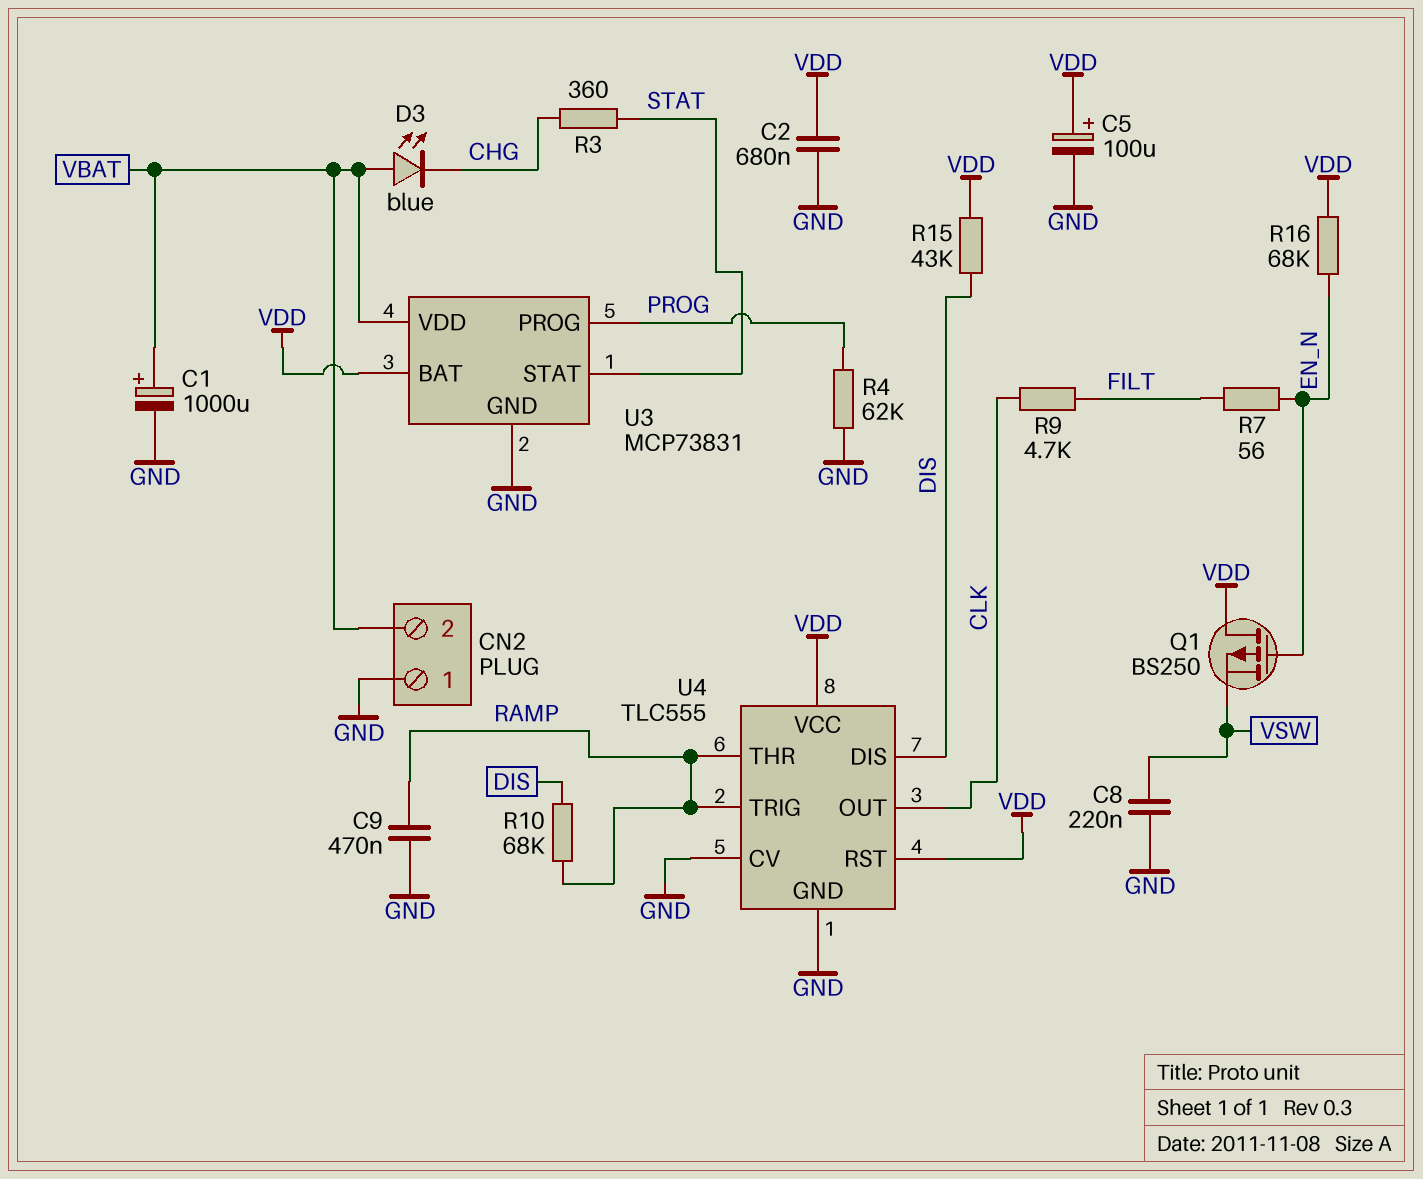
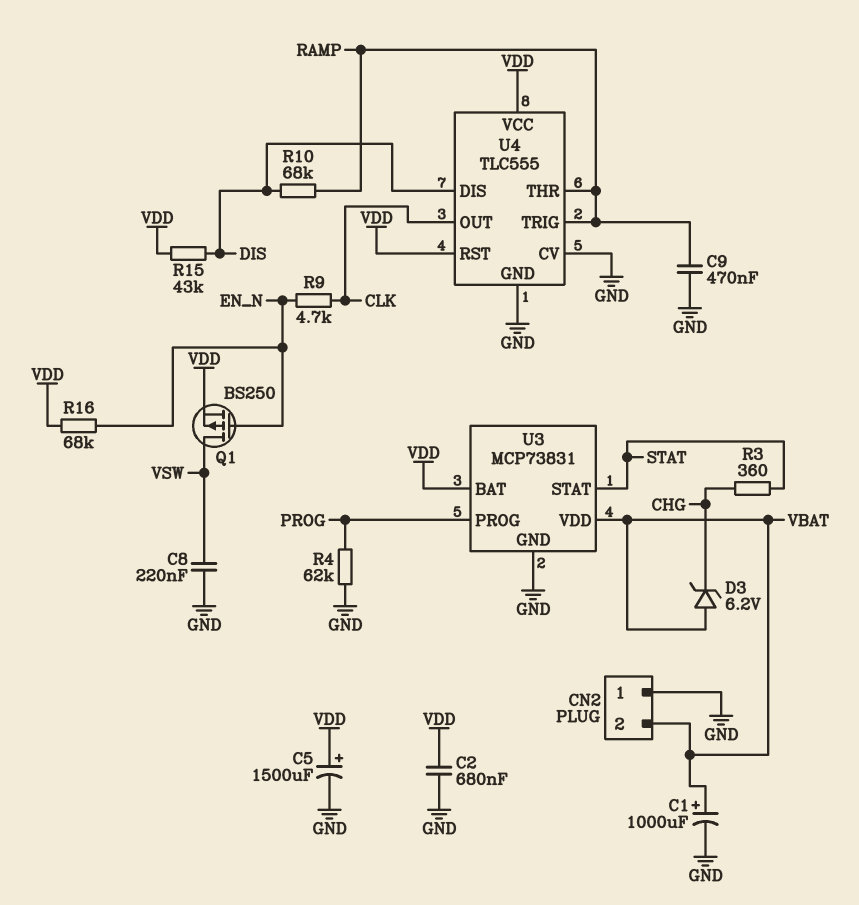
C5: 100uF (plus VDD, minus GND) -> 1500uF (plus VDD, minus GND)
D3: LED blue (A VBAT, K CHG) -> zener 6.2V (A VBAT, K CHG)
Q1: PMOS BS250 (G EN_N, D VDD, S VSW) -> PMOS BS250 (G EN_N, D VSW, S VDD)
R7: 56 (EN_N, FILT) -> none
R9: 4.7k (CLK, FILT) -> 4.7k (CLK, EN_N)

